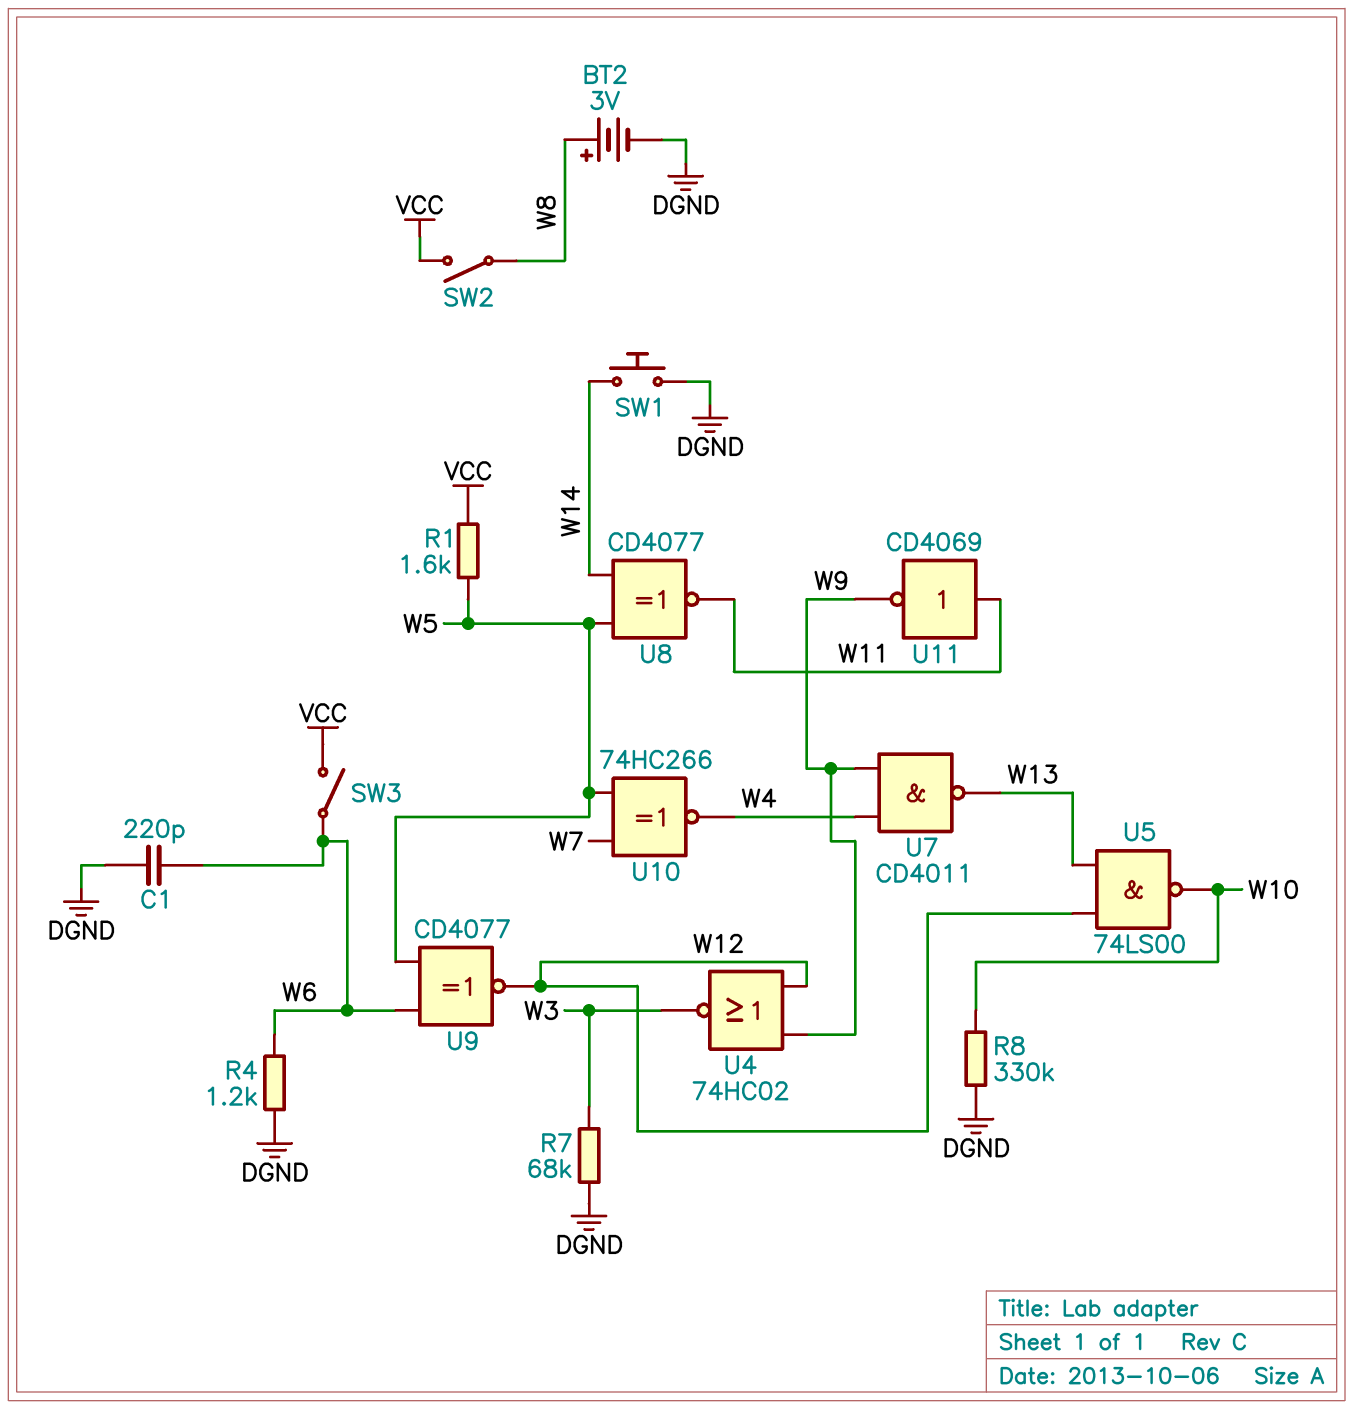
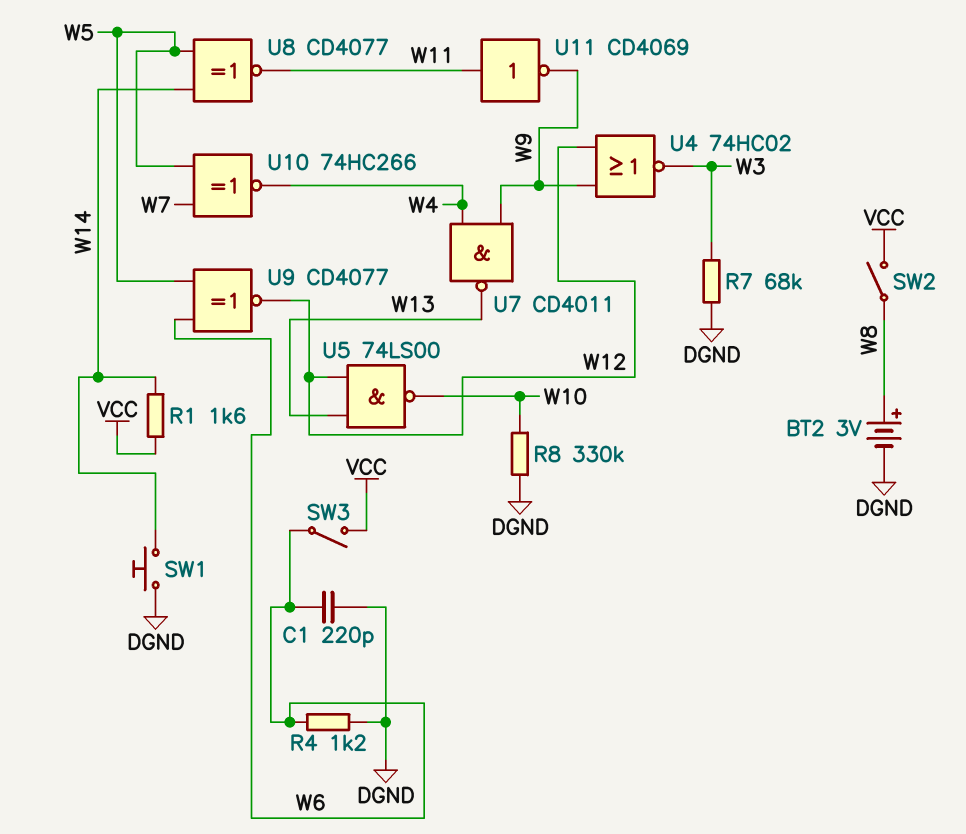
R1: 1.6k (VCC, W5) -> 1.6k (VCC, W14)

